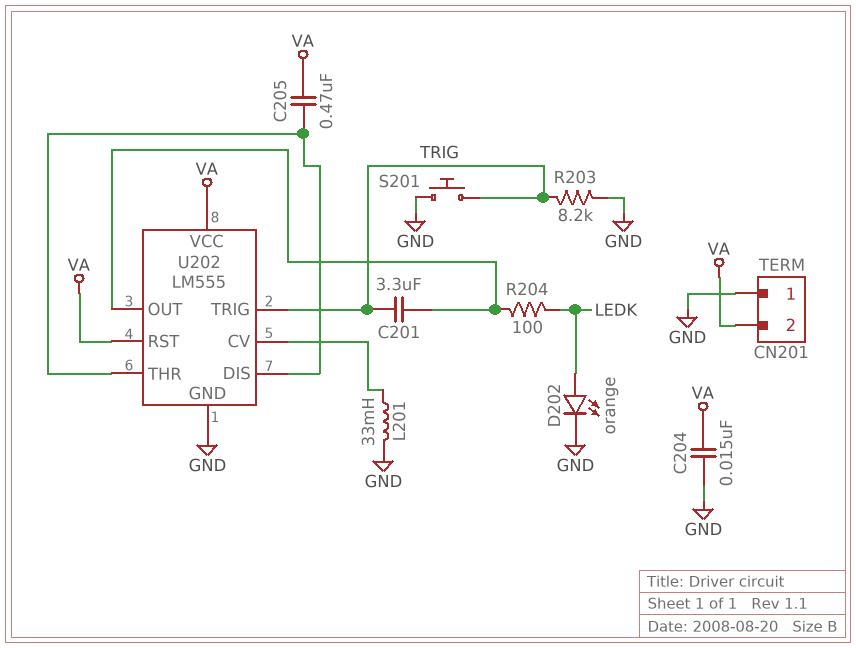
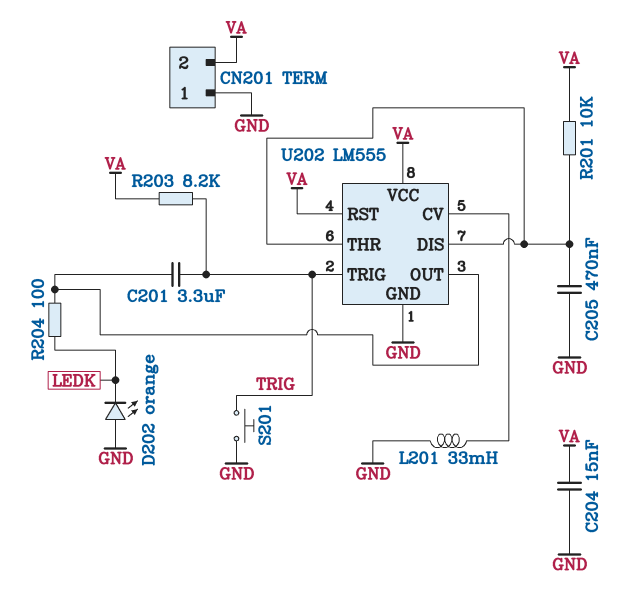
C205: 470nF (U202/DIS, VA) -> 470nF (GND, U202/DIS)
D202: LED orange (A LEDK, K GND) -> LED orange (A GND, K LEDK)
R201: none -> 10k (U202/DIS, VA)
R203: 8.2k (GND, TRIG) -> 8.2k (TRIG, VA)

